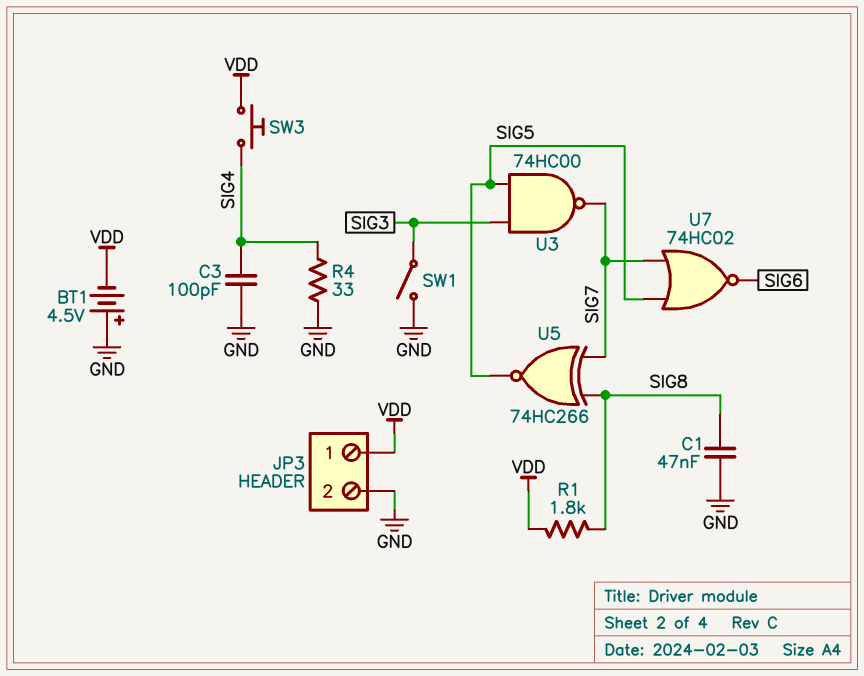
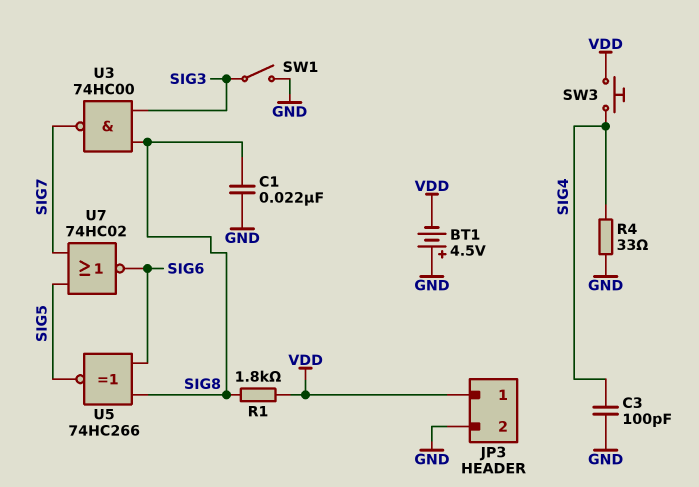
C1: 47nF (GND, SIG8) -> 22nF (GND, SIG8)
U3: NAND 74HC00 (in SIG3, in SIG5, out SIG7) -> NAND 74HC00 (in SIG3, in SIG8, out SIG7)
U5: XNOR 74HC266 (in SIG7, in SIG8, out SIG5) -> XNOR 74HC266 (in SIG6, in SIG8, out SIG5)

